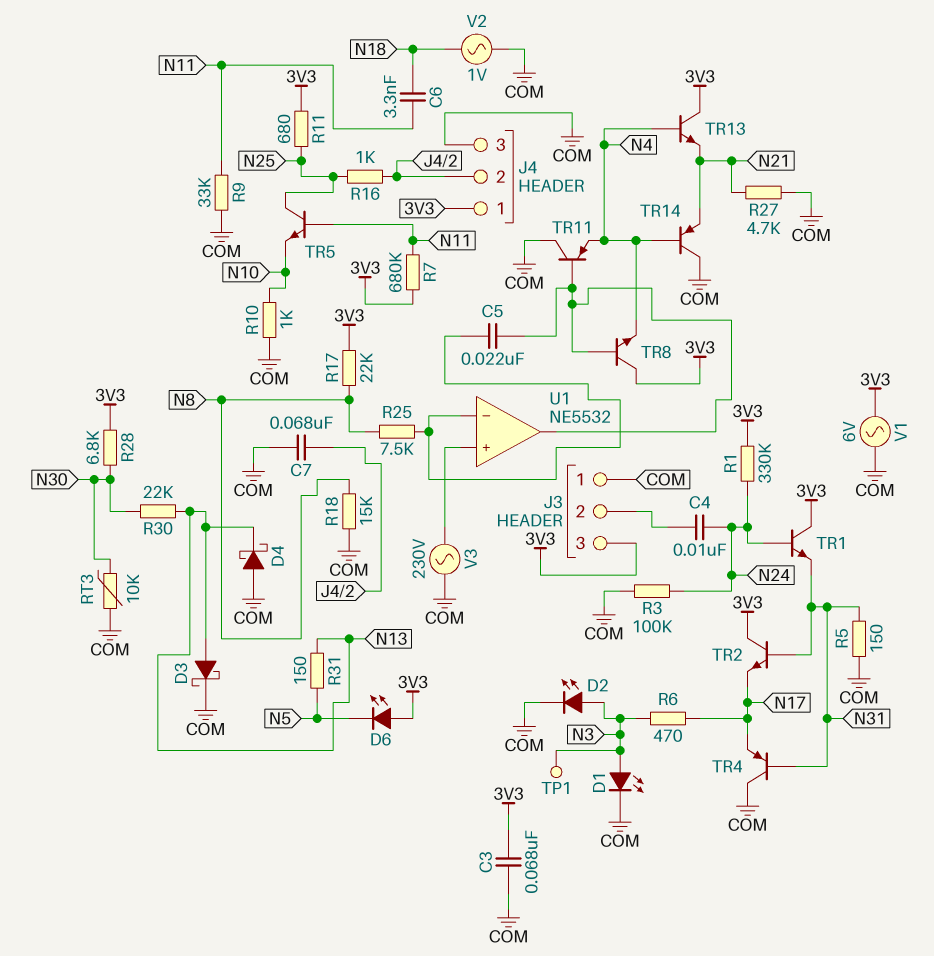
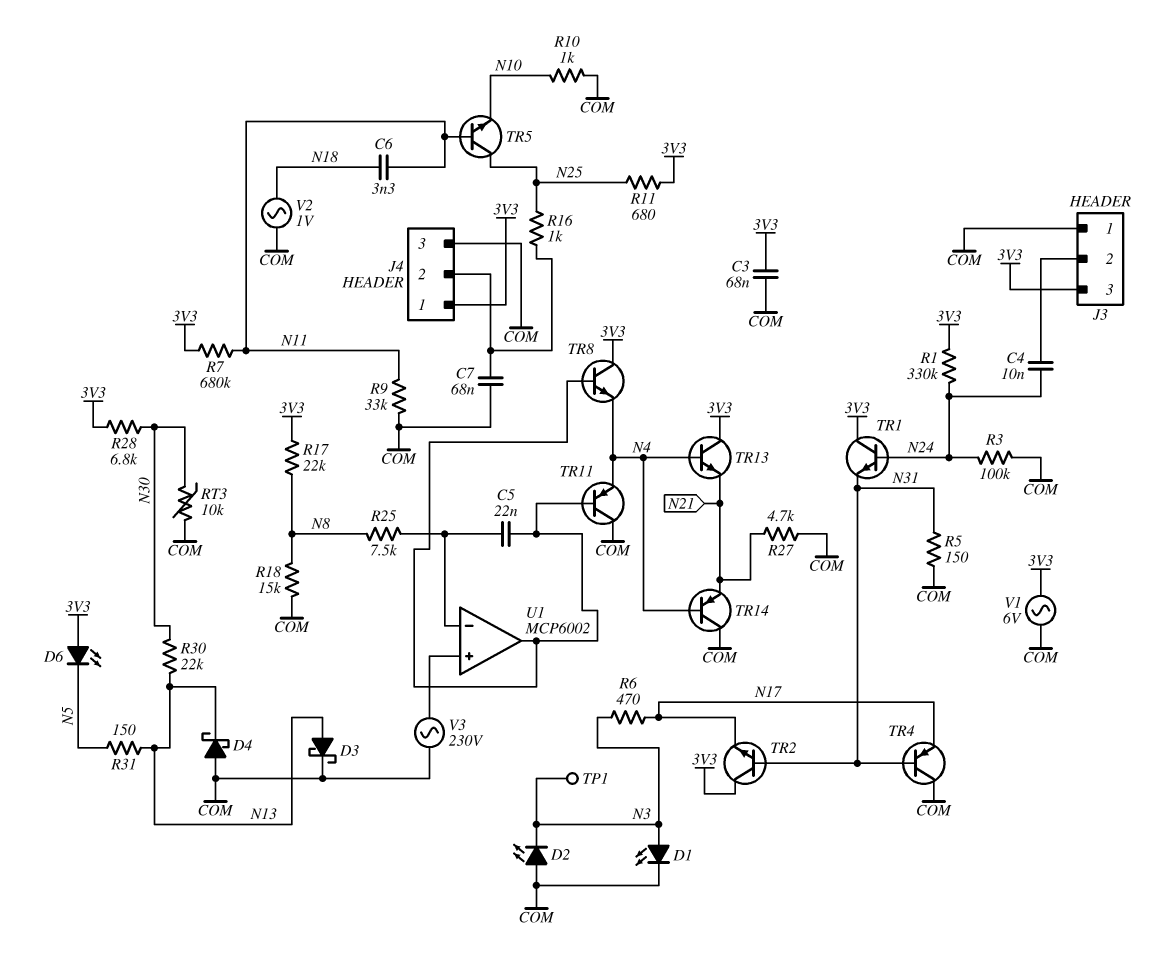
D2: LED (A N3, K COM) -> LED (A COM, K N3)
U1: NE5532 -> MCP6002

